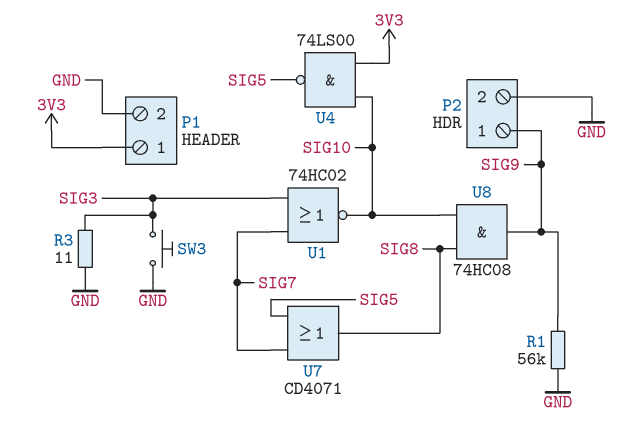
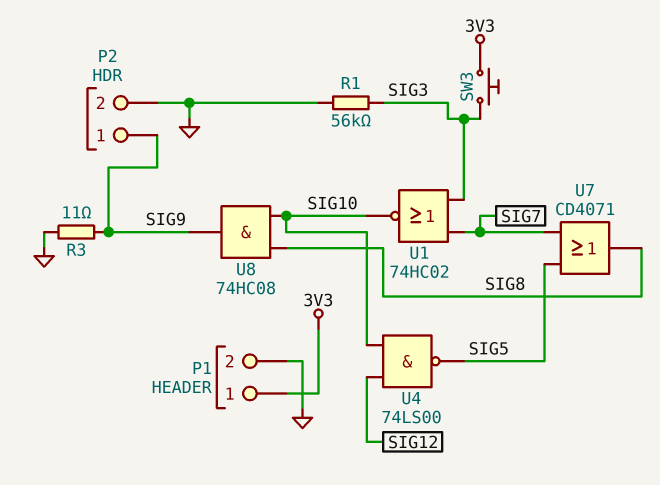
R1: 56k (GND, SIG9) -> 56k (GND, SIG3)
R3: 11 (GND, SIG3) -> 11 (GND, SIG9)
SW3: button (GND, SIG3) -> button (3V3, SIG3)
U4: NAND 74LS00 (in 3V3, in SIG10, out SIG5) -> NAND 74LS00 (in SIG10, in SIG12, out SIG5)

